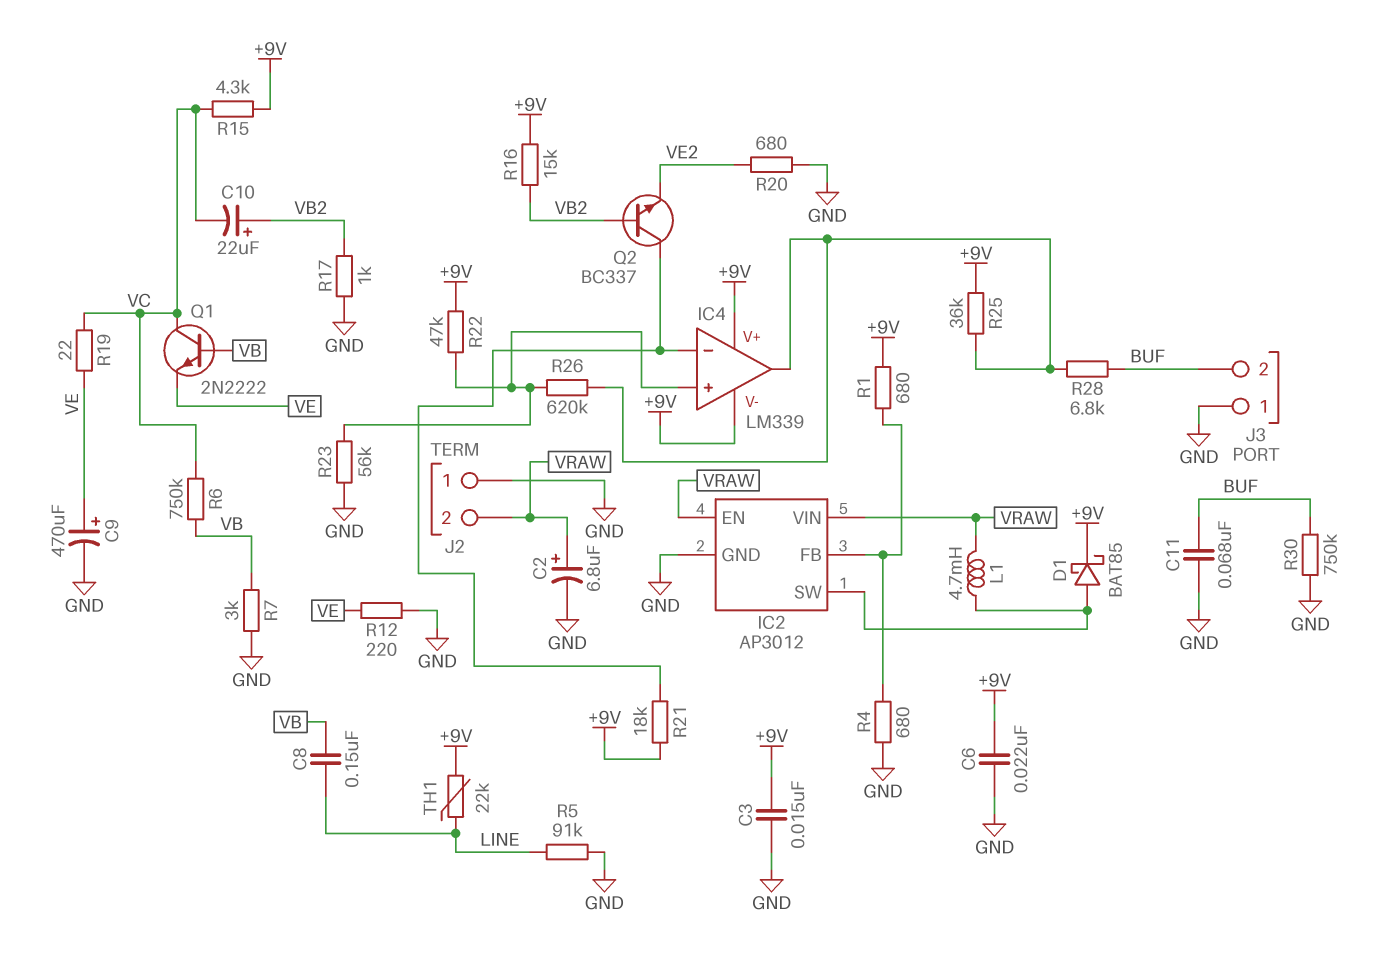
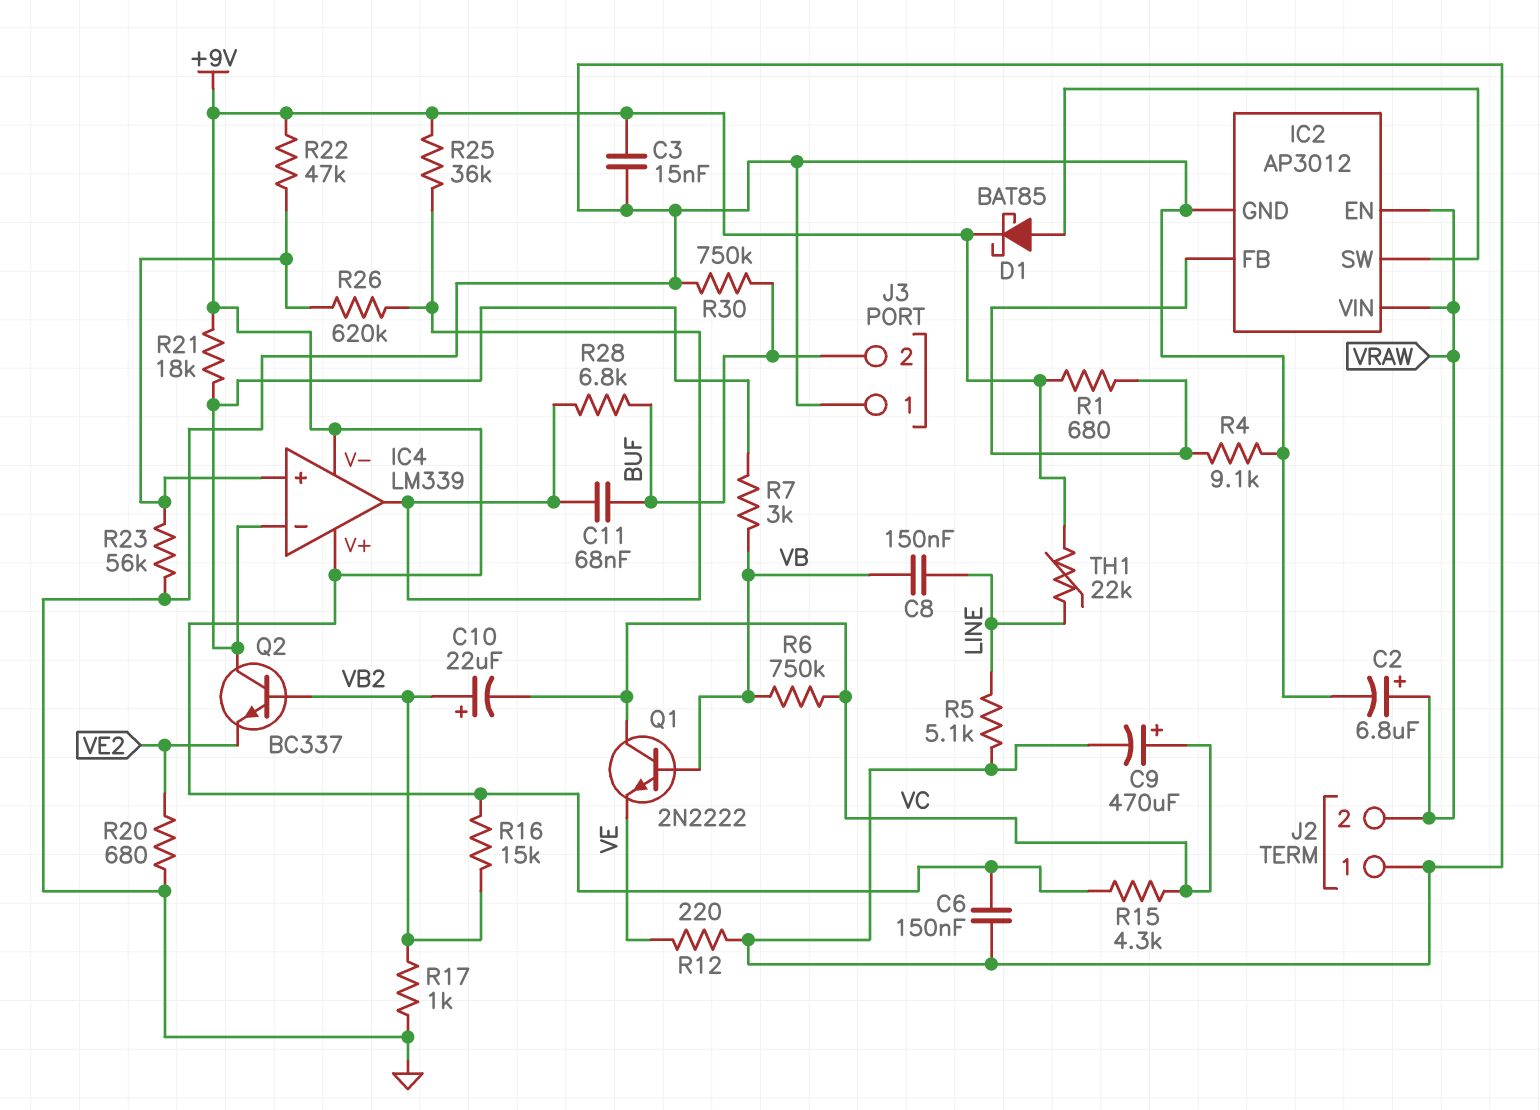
C6: 22nF (+9V, GND) -> 150nF (+9V, GND)
C9: 470uF (plus VE, minus GND) -> 470uF (plus VC, minus GND)
C11: 68nF (BUF, GND) -> 68nF (BUF, IC4/out)
L1: 4.7mH (IC2/SW, VRAW) -> none
R4: 680 (GND, IC2/FB) -> 9.1k (GND, IC2/FB)
R5: 91k (GND, LINE) -> 5.1k (GND, LINE)
R7: 3k (GND, VB) -> 3k (IC4/in-, VB)
R19: 22 (VC, VE) -> none

